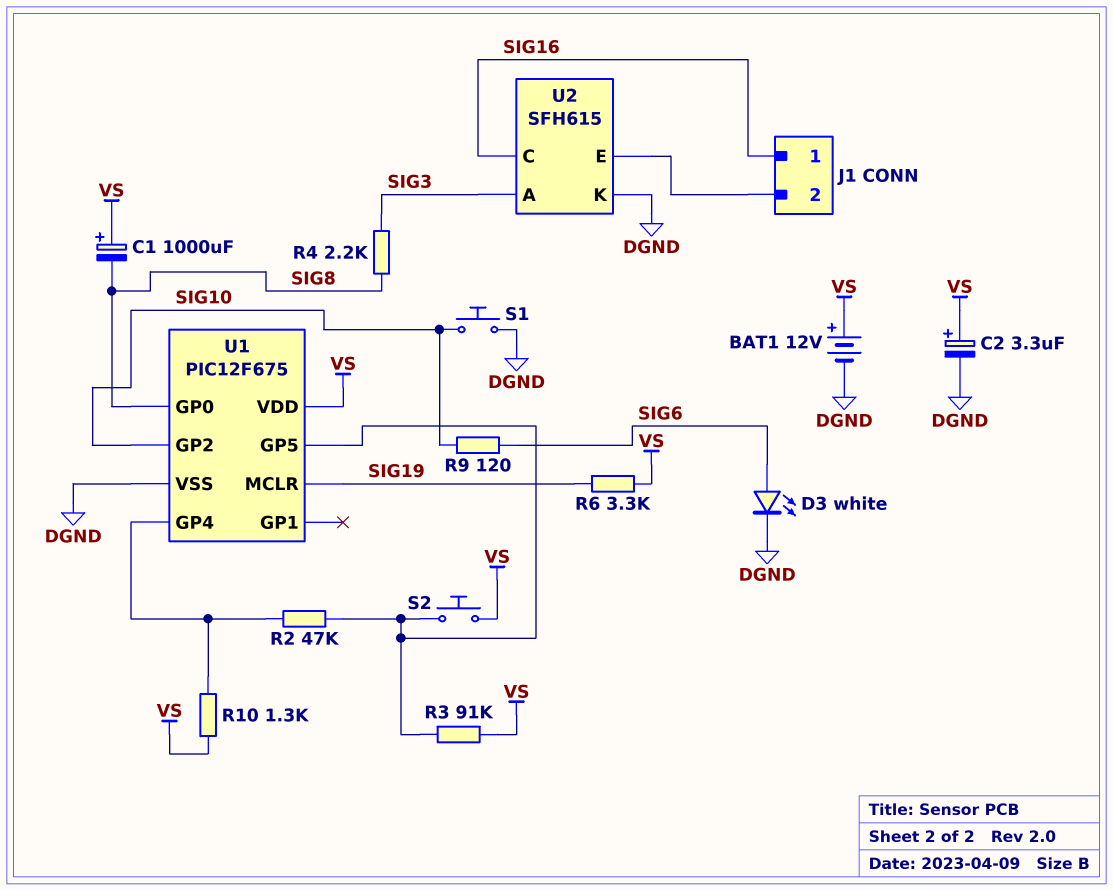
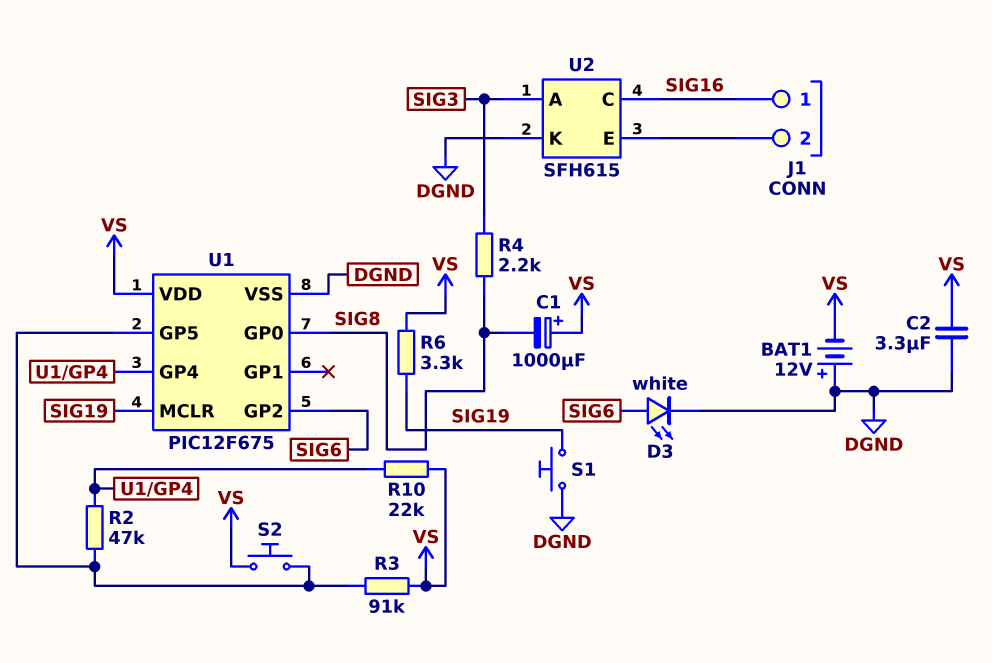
BAT1: 12V (plus VS, minus DGND) -> 12V (plus DGND, minus VS)
C2: 3.3uF (plus VS, minus DGND) -> 3.3uF (DGND, VS)
R9: 120 (SIG6, SIG10) -> none
R10: 1.3k (U1/GP4, VS) -> 22k (U1/GP4, VS)
S1: button (DGND, SIG10) -> button (DGND, SIG19)
U1 pin GP2: SIG10 -> SIG6

